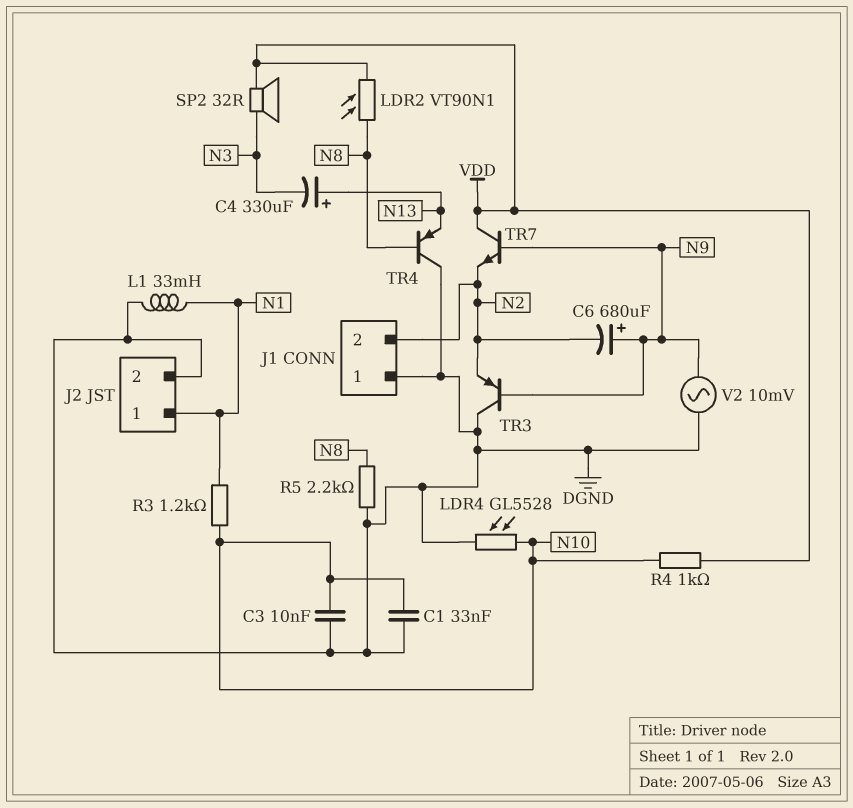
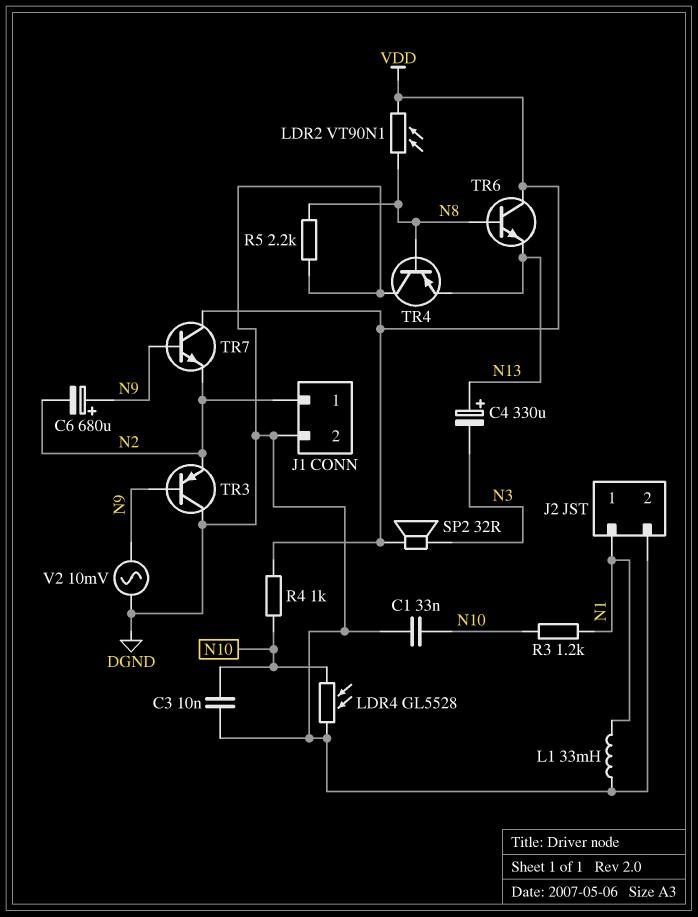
J1 pin 1: DGND -> N2
J1 pin 2: N2 -> DGND
TR6: none -> NPN (B N8, C VDD, E N13)

